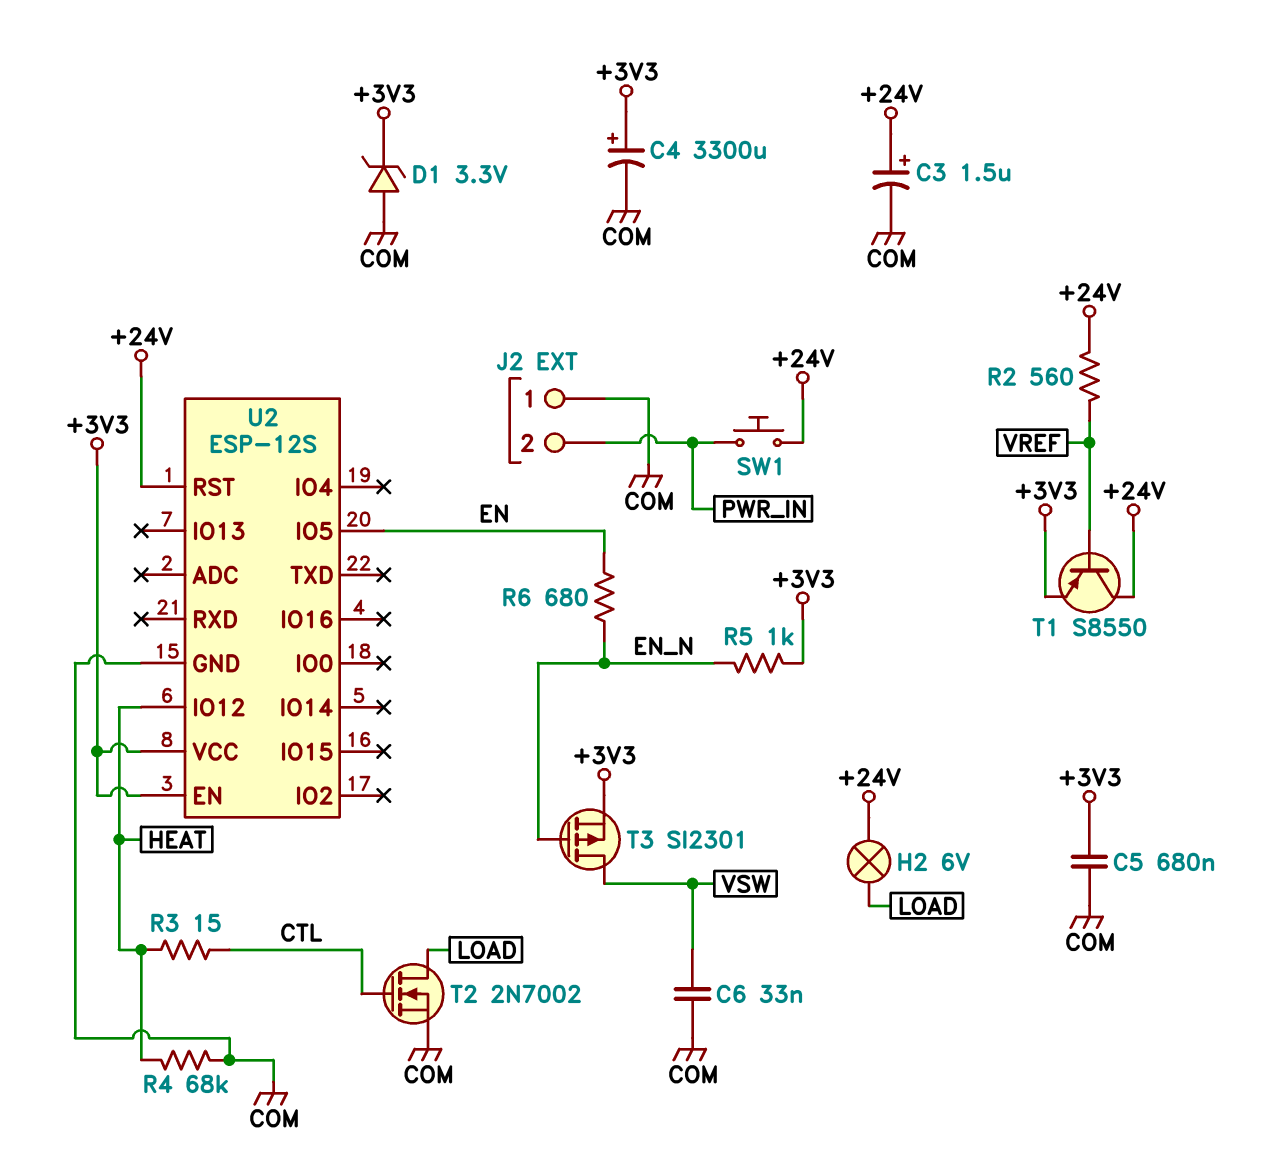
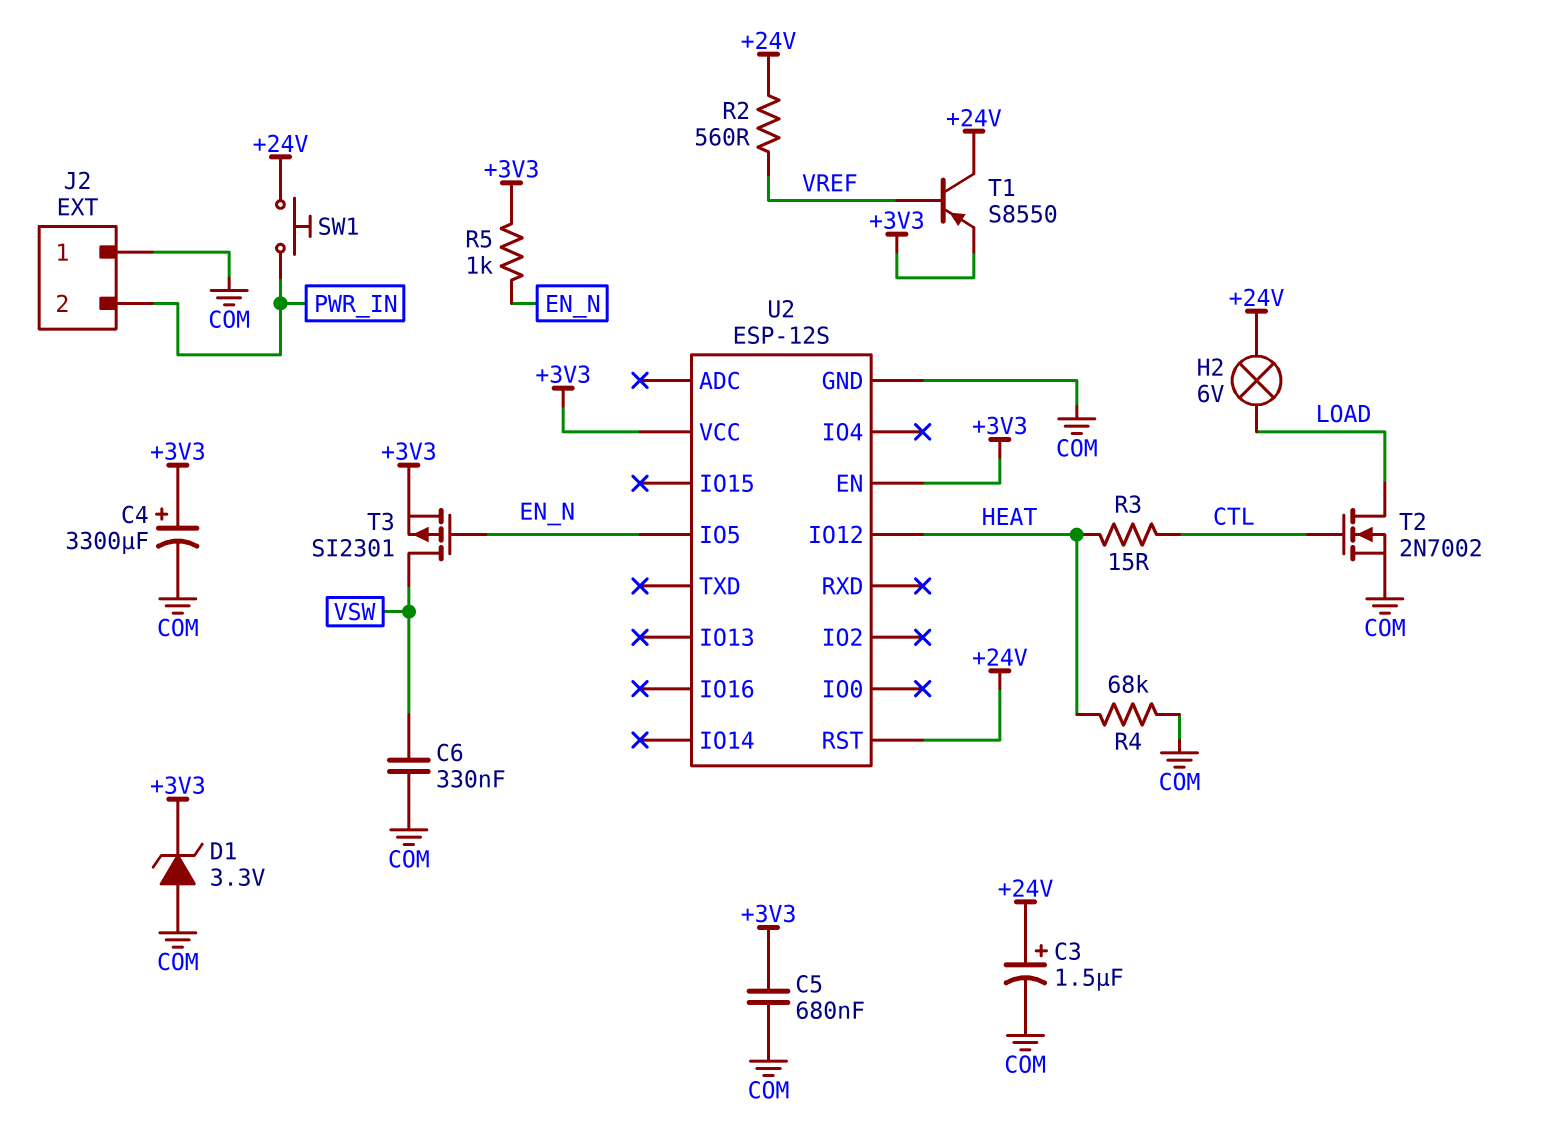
C6: 33nF (COM, VSW) -> 330nF (COM, VSW)
R6: 680 (EN, EN_N) -> none
U2 pin IO5: EN -> EN_N

